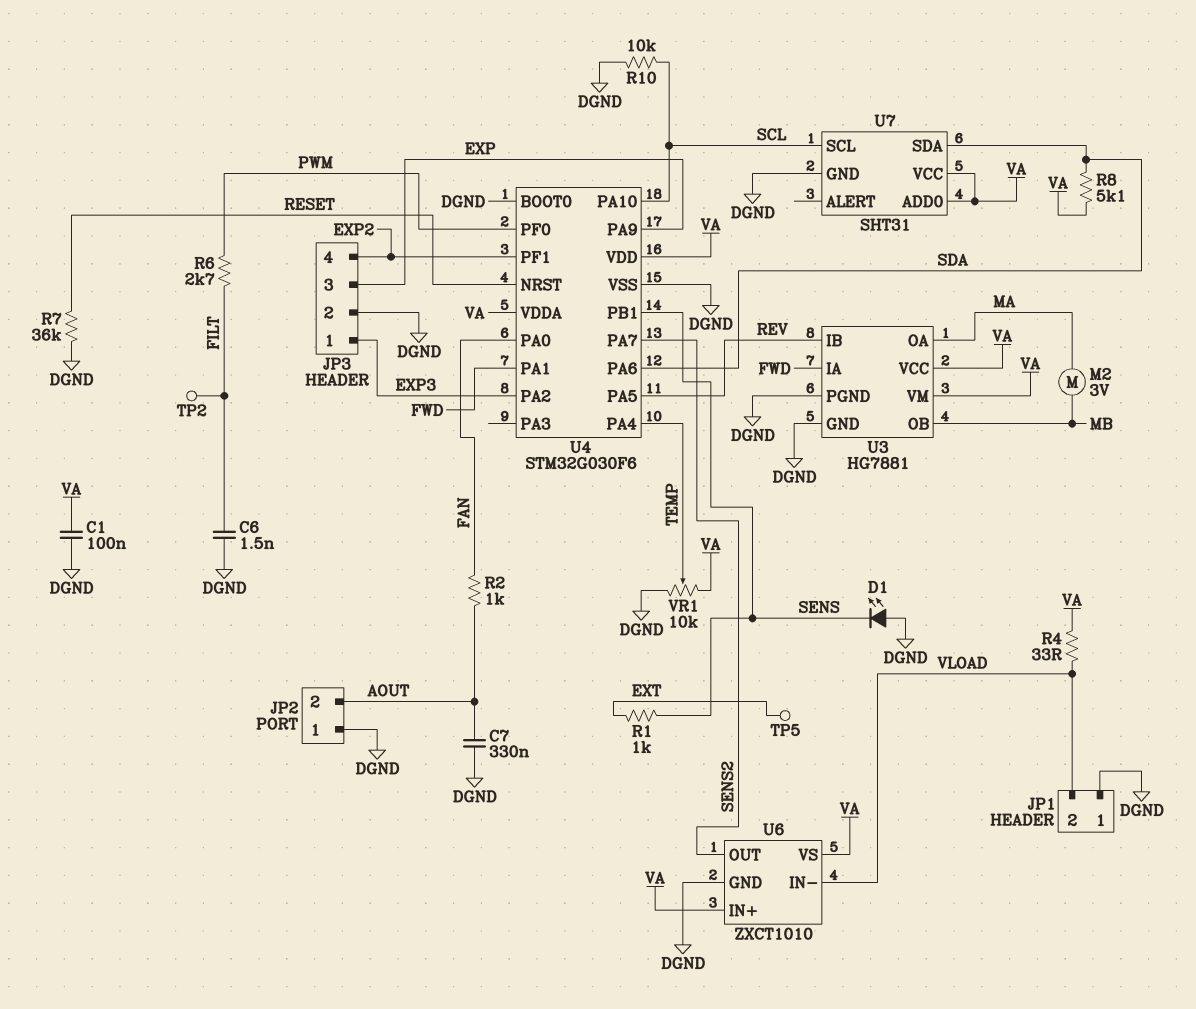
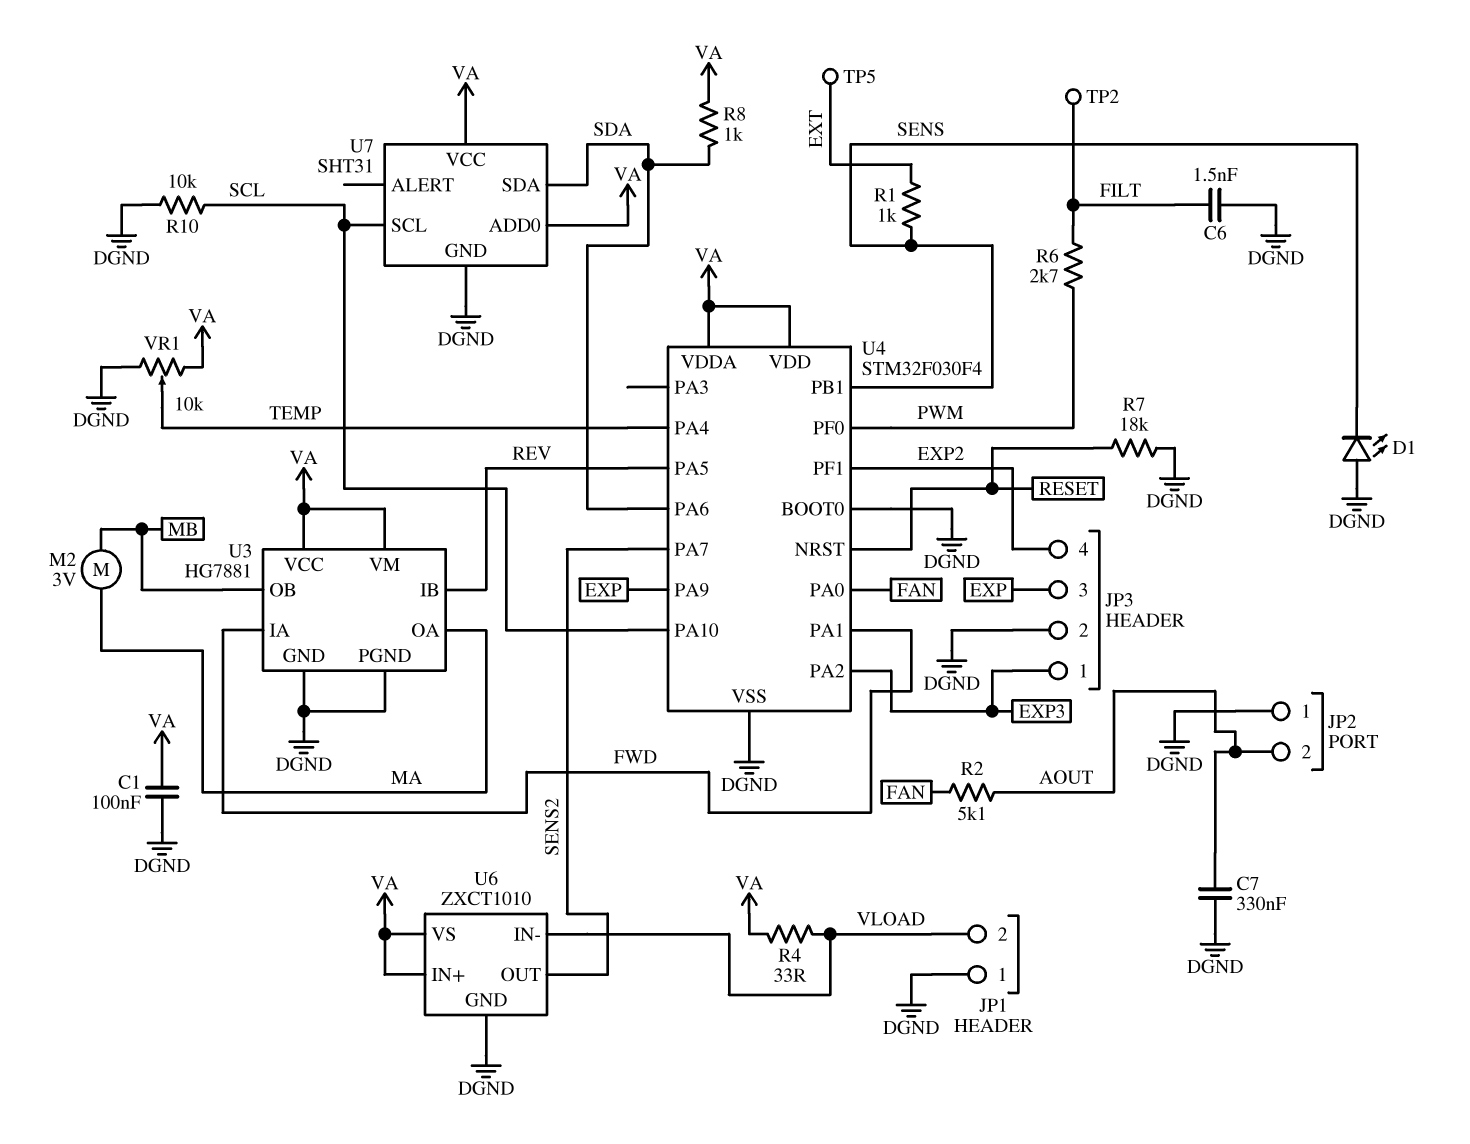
R2: 1k (AOUT, FAN) -> 5.1k (AOUT, FAN)
R7: 36k (DGND, RESET) -> 18k (DGND, RESET)
R8: 5.1k (SDA, VA) -> 1k (SDA, VA)
U4: STM32G030F6 -> STM32F030F4

